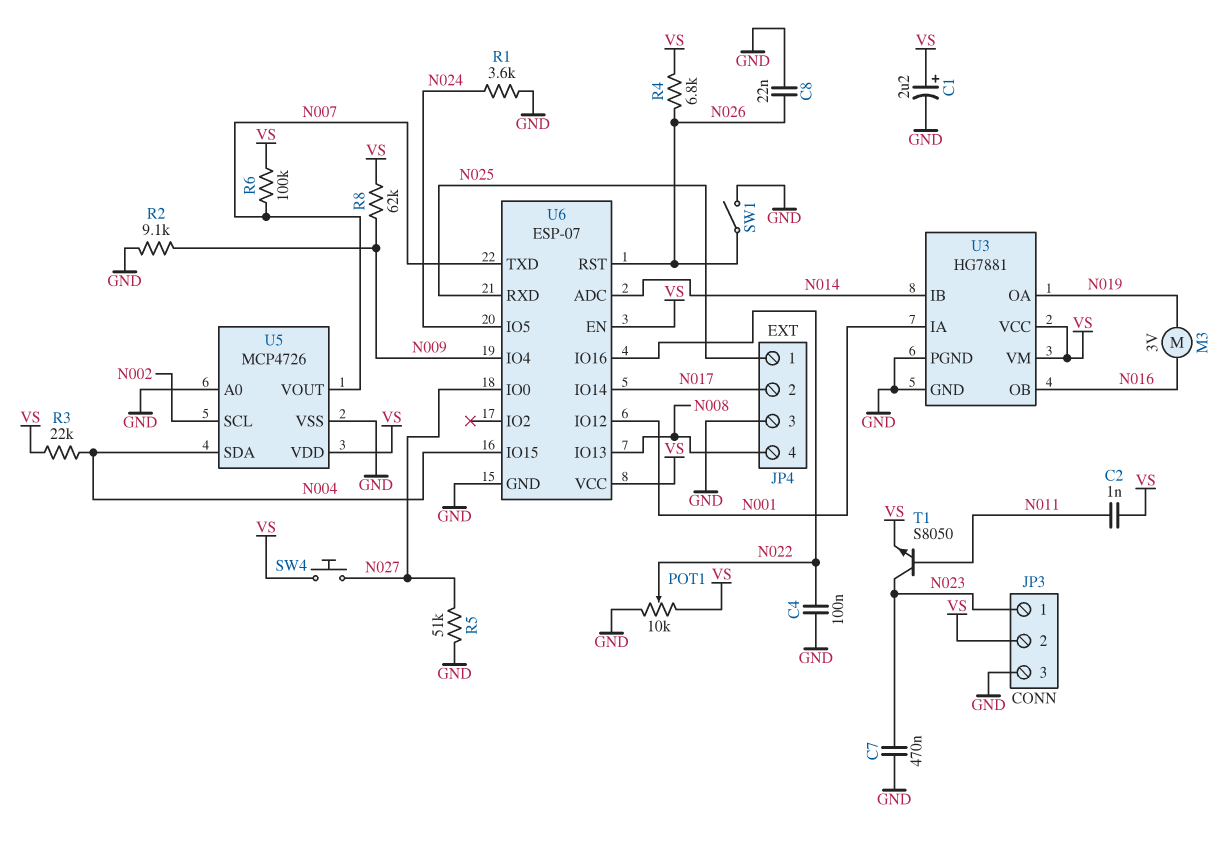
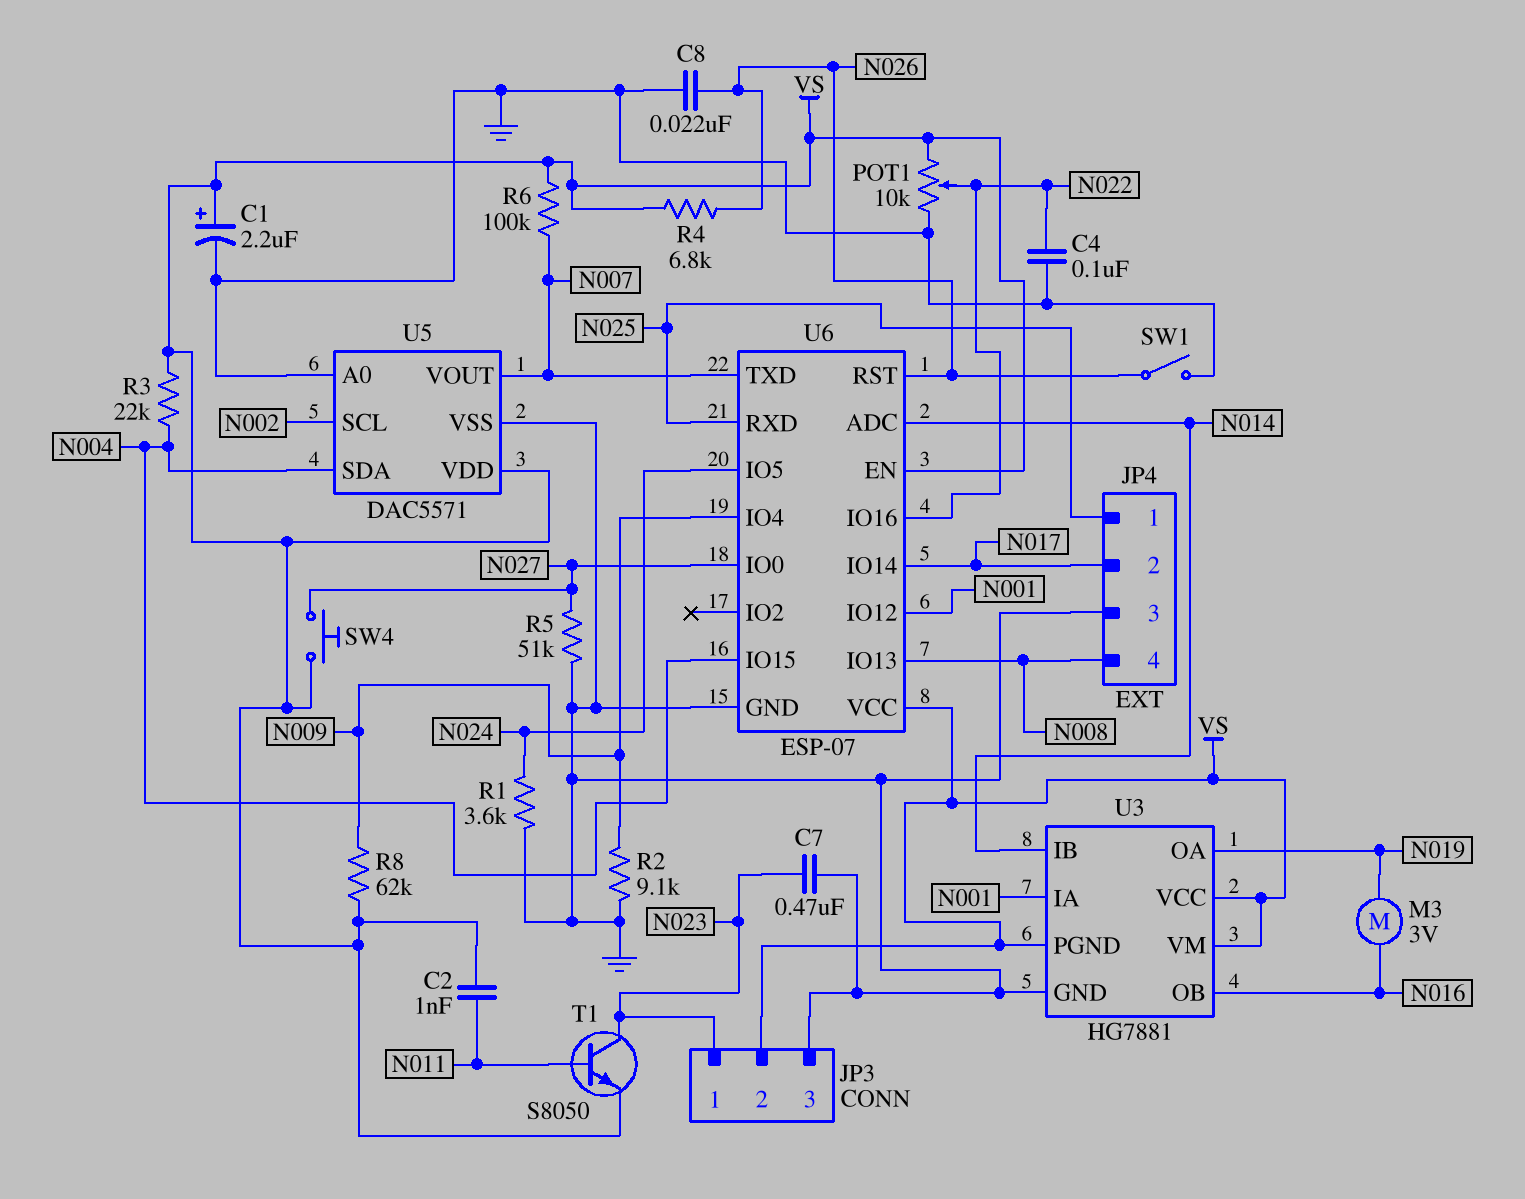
U3 pin PGND: GND -> VS
U5: MCP4726 -> DAC5571

